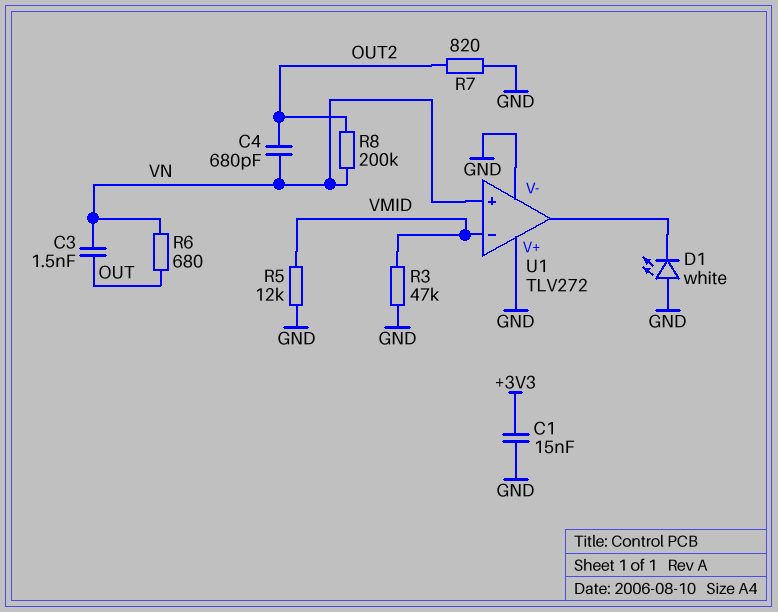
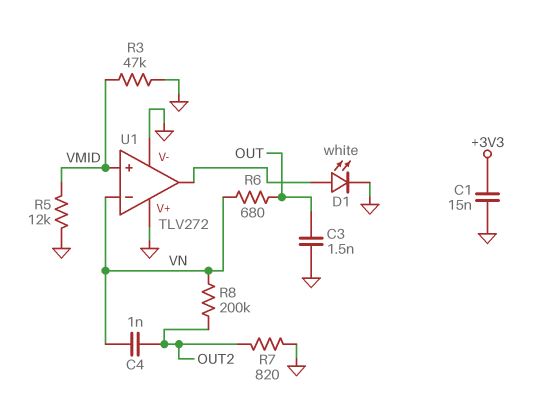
C3: 1.5nF (OUT, VN) -> 1.5nF (GND, OUT)
C4: 680pF (OUT2, VN) -> 1nF (OUT2, VN)
D1: LED white (A GND, K U1/out) -> LED white (A U1/out, K GND)
U1 pin in+: VN -> VMID
U1 pin in-: VMID -> VN

